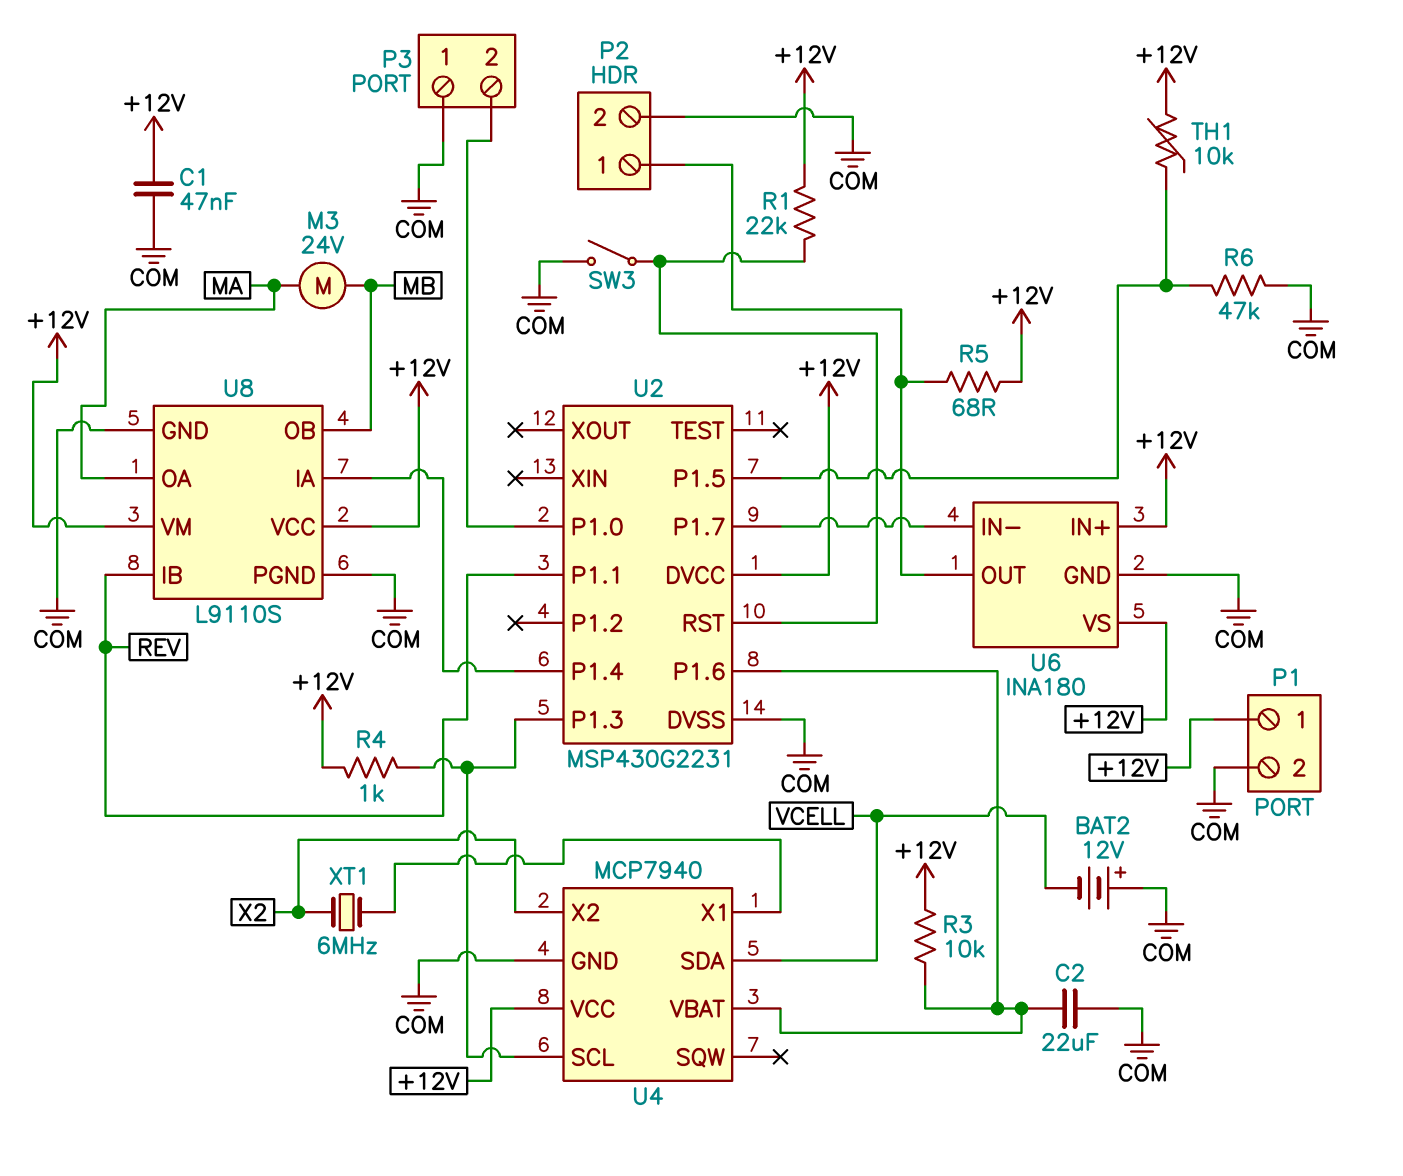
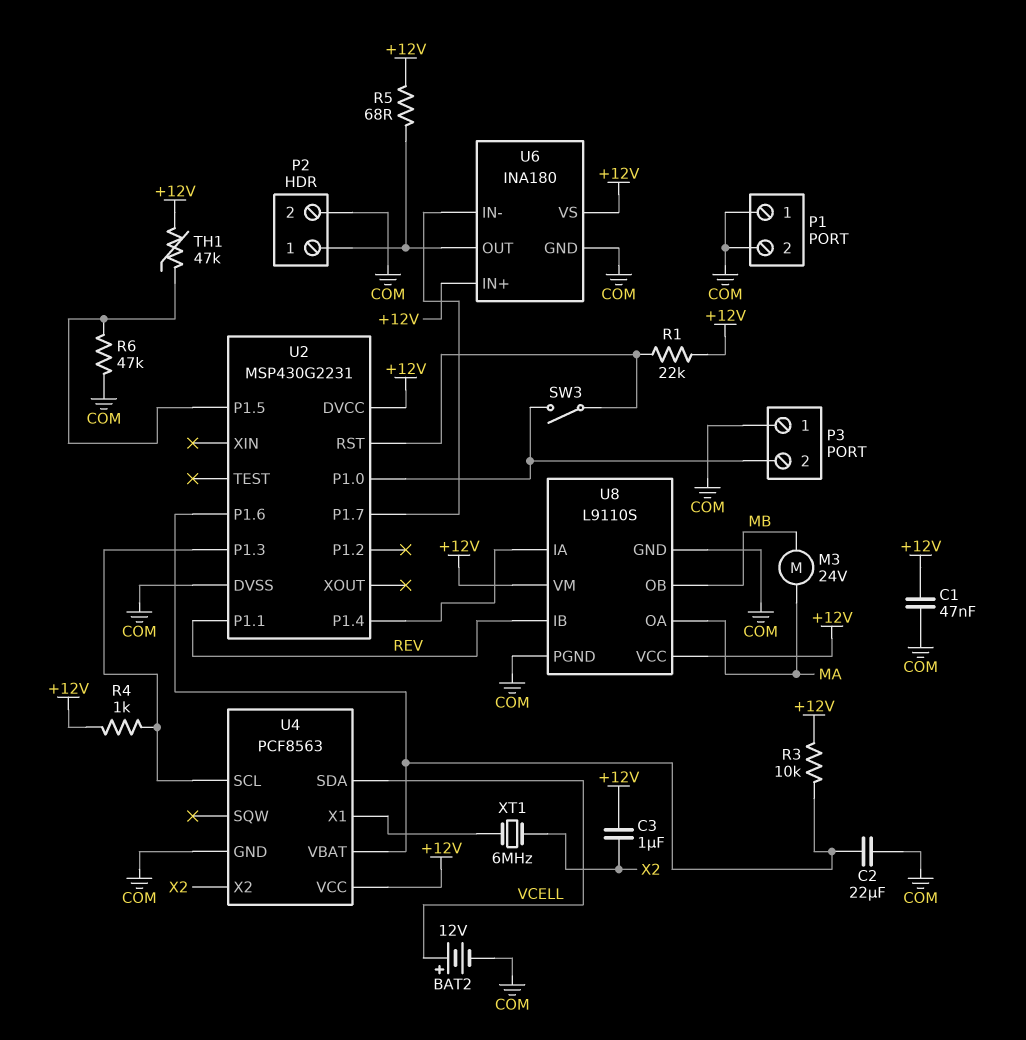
BAT2: 12V (plus COM, minus VCELL) -> 12V (plus VCELL, minus COM)
C3: none -> 1uF (+12V, X2)
P1 pin 1: +12V -> COM
SW3: switch (COM, U2/RST) -> switch (P3/2, U2/RST)
TH1: 10k (+12V, U2/P1.5) -> 47k (+12V, U2/P1.5)
U4: MCP7940 -> PCF8563

